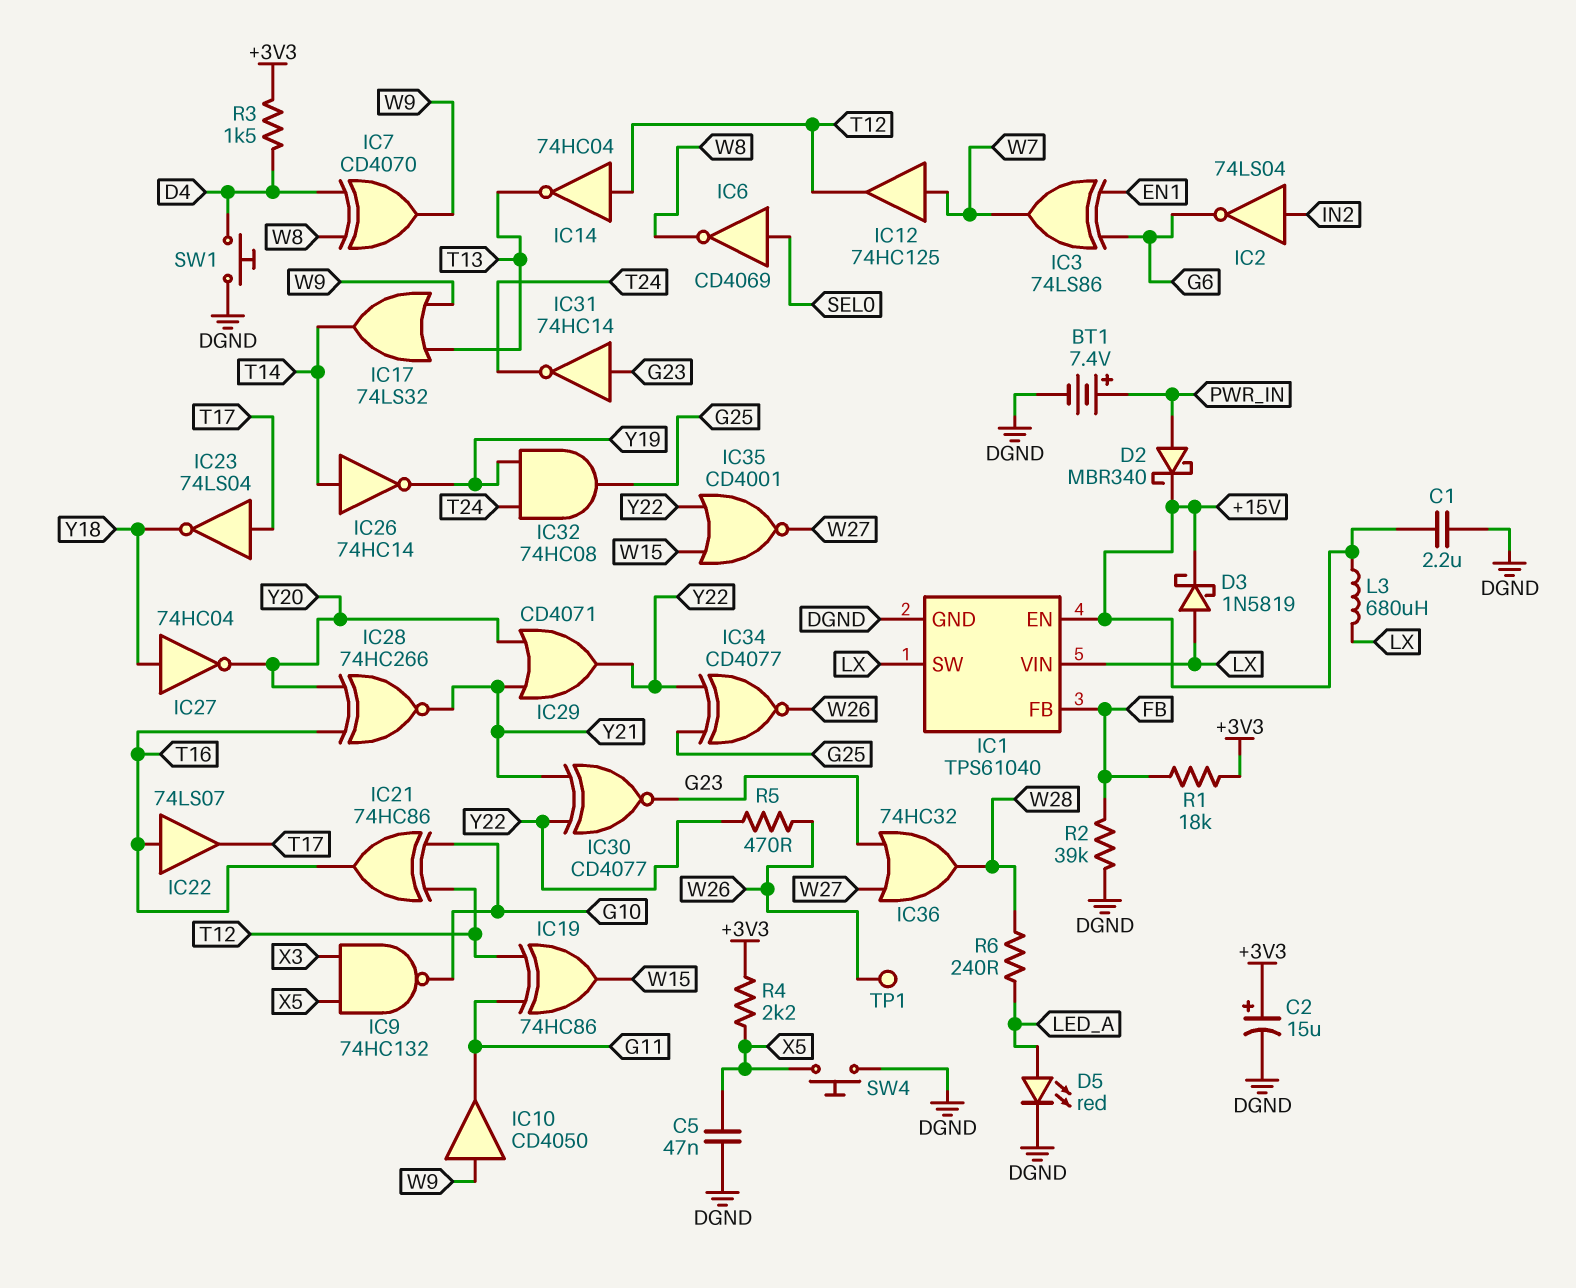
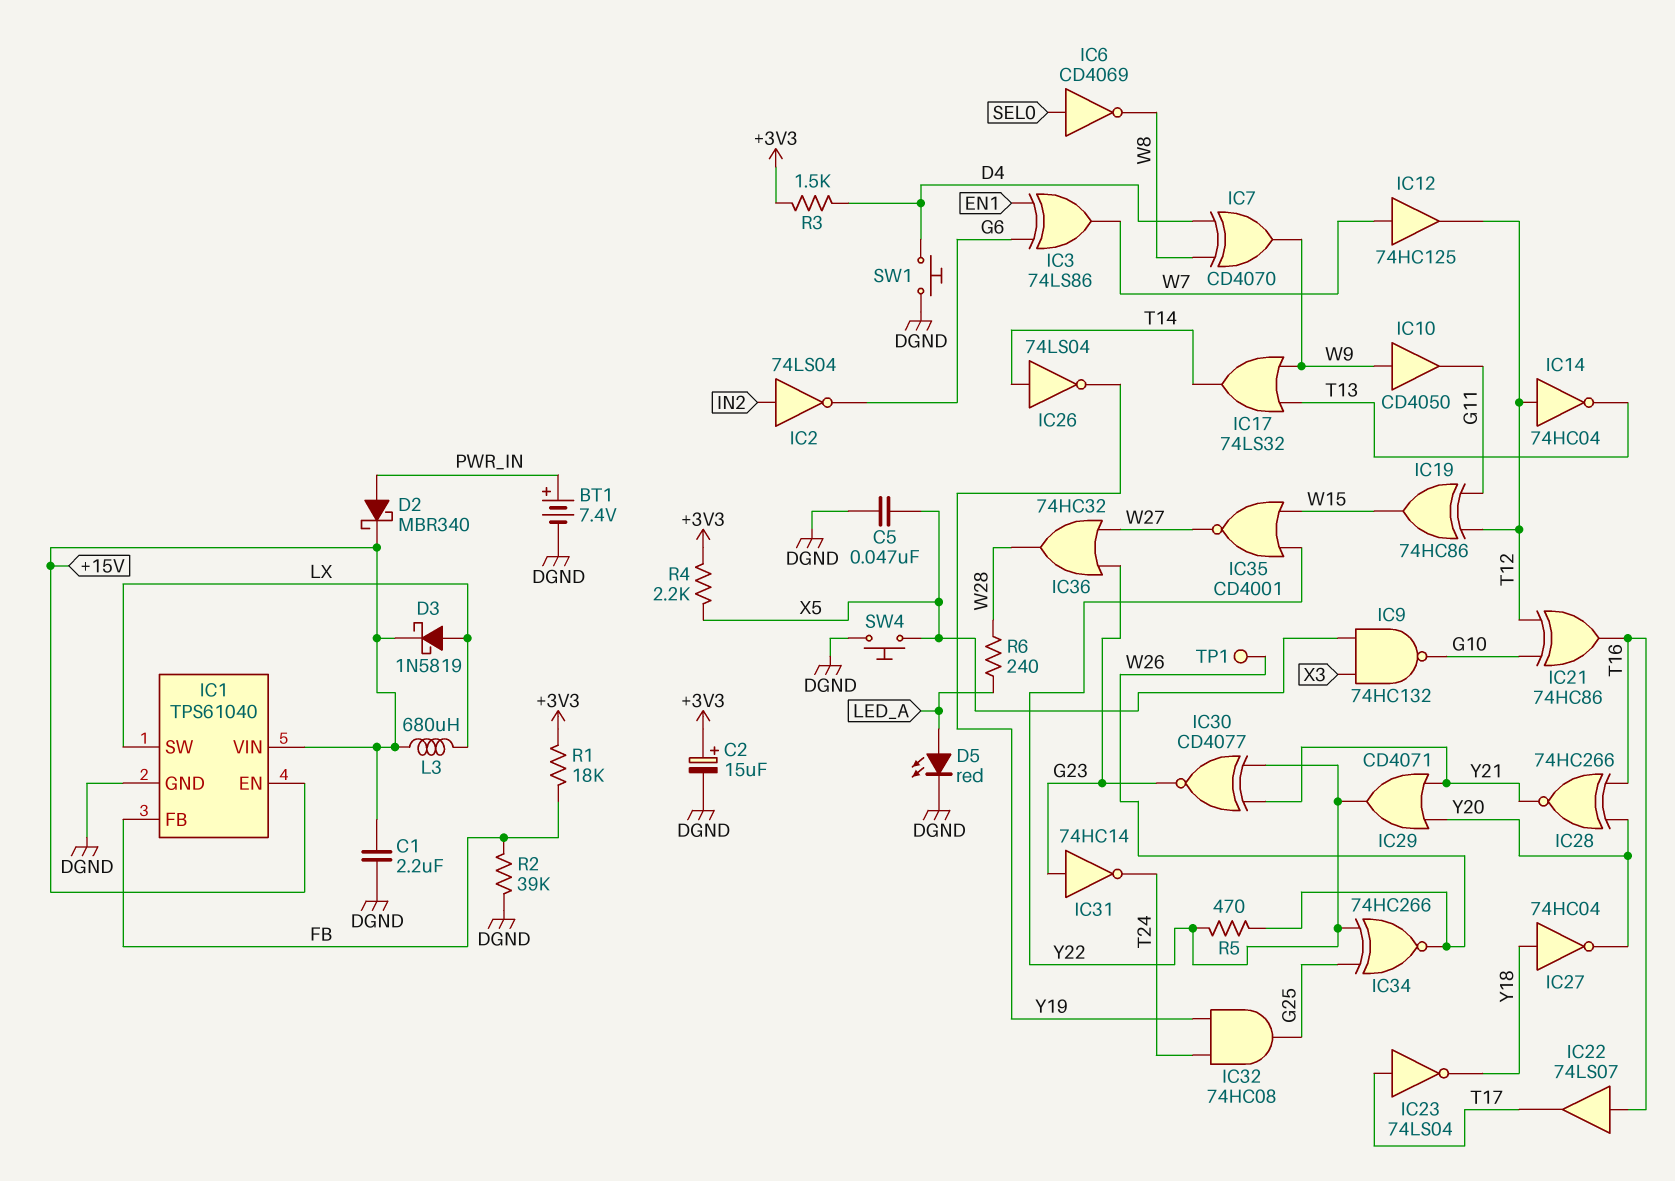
IC1 pin VIN: LX -> +15V
IC26: NOT 74HC14 (in T14, out Y19) -> NOT 74LS04 (in T14, out Y19)
IC34: XNOR CD4077 (in G25, in Y22, out W26) -> XNOR 74HC266 (in G25, in Y22, out W26)

